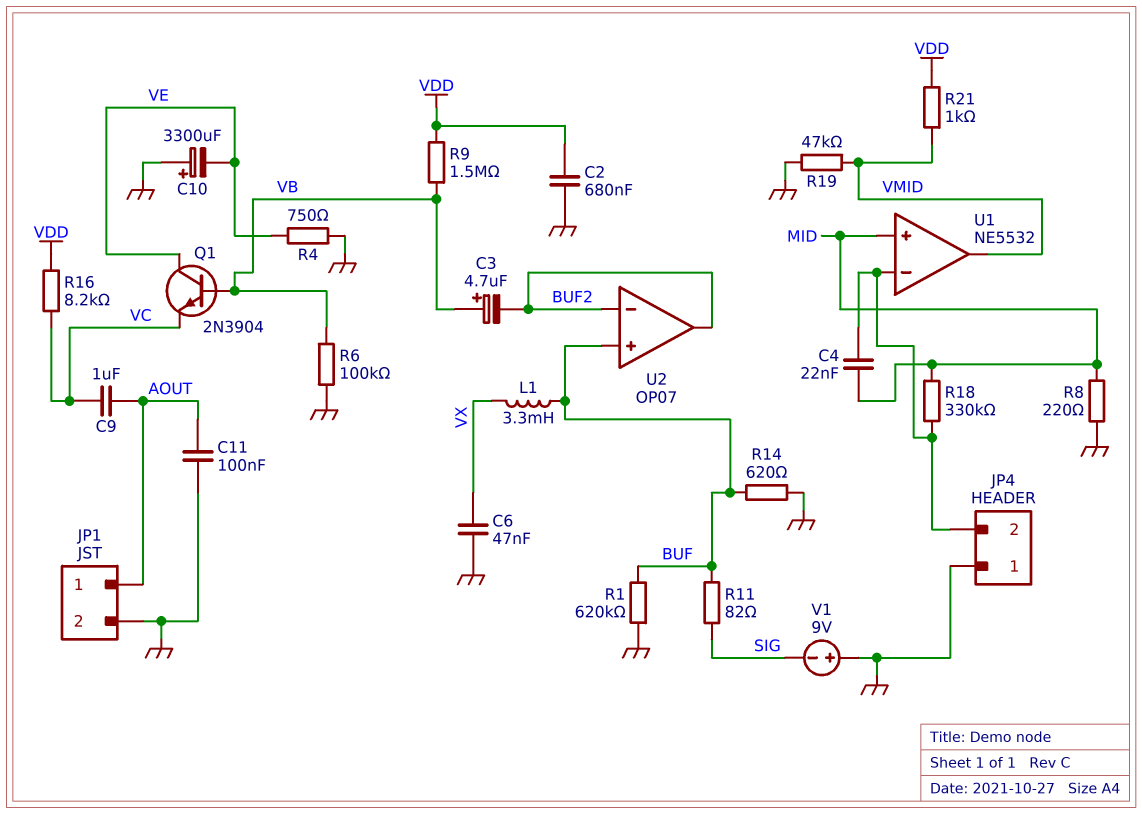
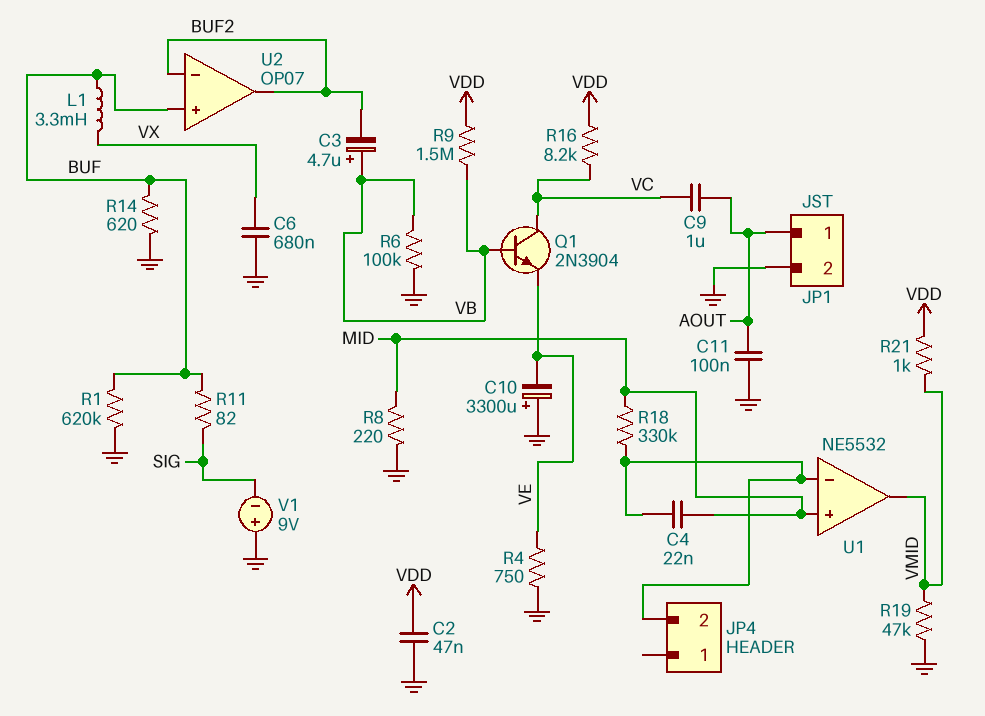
C2: 680nF (GND, VDD) -> 47nF (GND, VDD)
C6: 47nF (GND, VX) -> 680nF (GND, VX)
JP4 pin 1: GND -> none
Q1: NPN 2N3904 (B VB, C VE, E VC) -> NPN 2N3904 (B VB, C VC, E VE)

